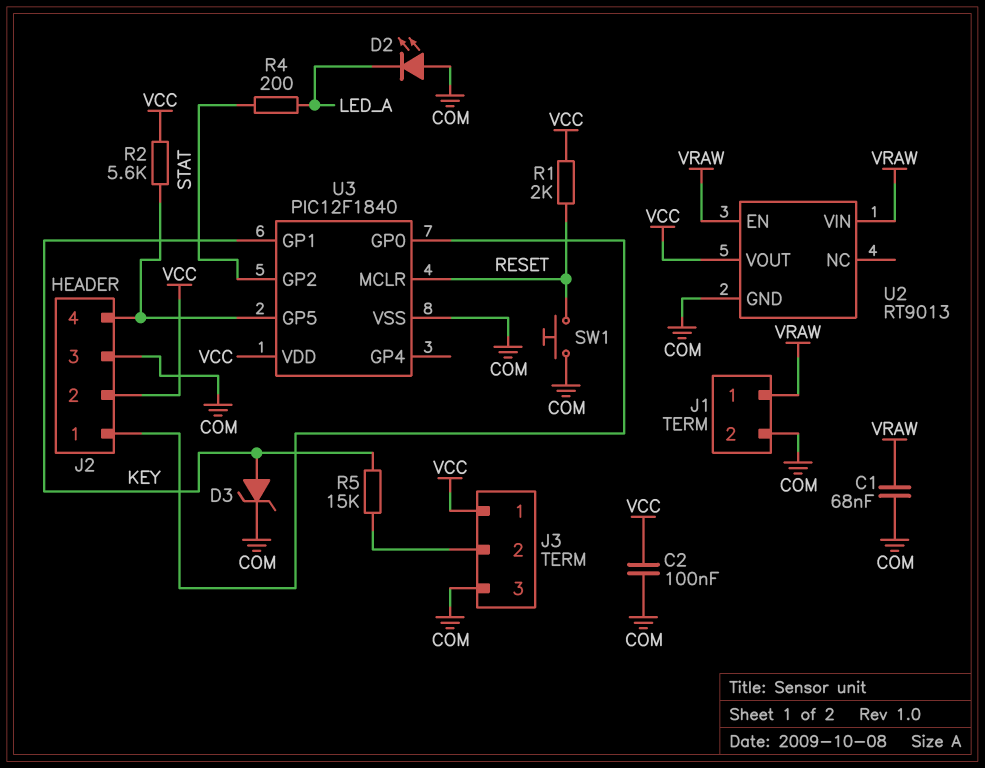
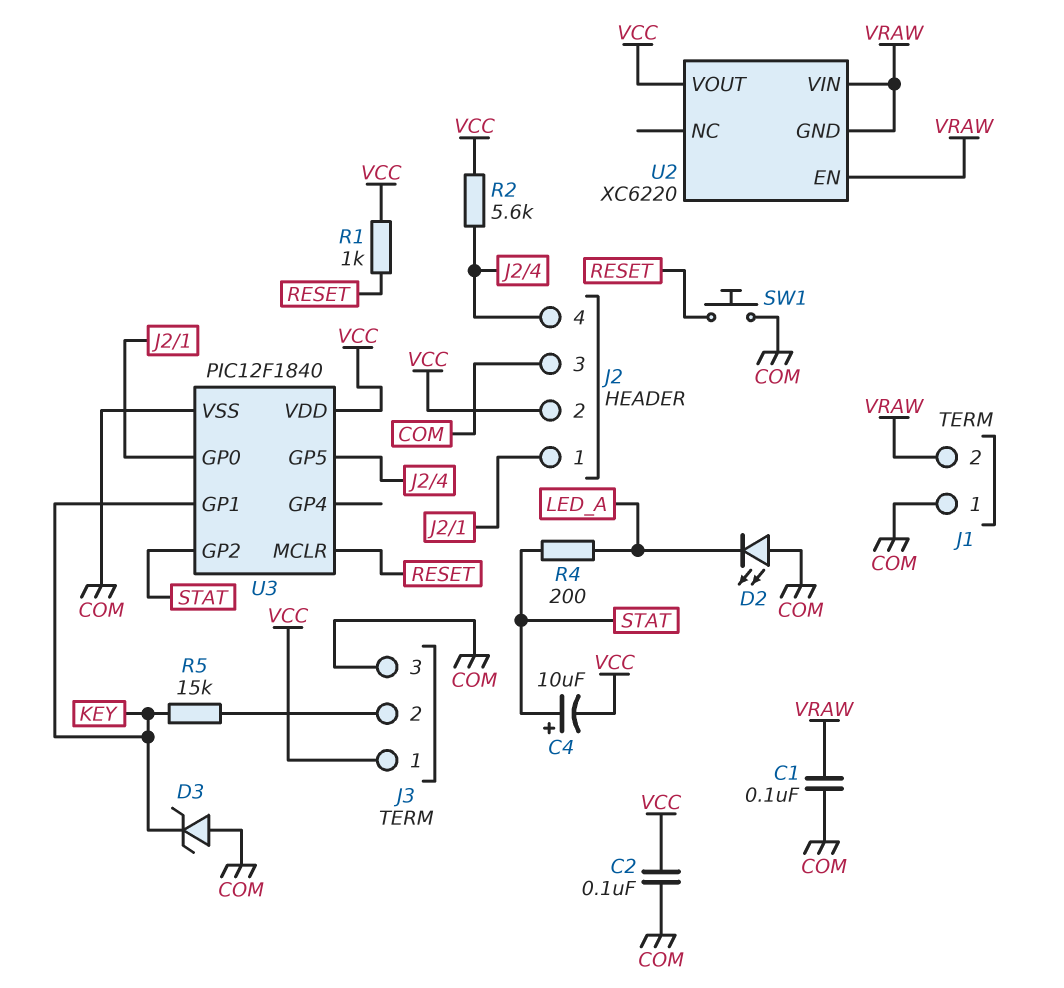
C1: 68nF (COM, VRAW) -> 100nF (COM, VRAW)
C4: none -> 10uF (plus STAT, minus VCC)
D3: zener (A KEY, K COM) -> zener (A COM, K KEY)
J1 pin 1: VRAW -> COM
J1 pin 2: COM -> VRAW
R1: 2k (RESET, VCC) -> 1k (RESET, VCC)
U2: RT9013 -> XC6220
U2 pin GND: COM -> VRAW

